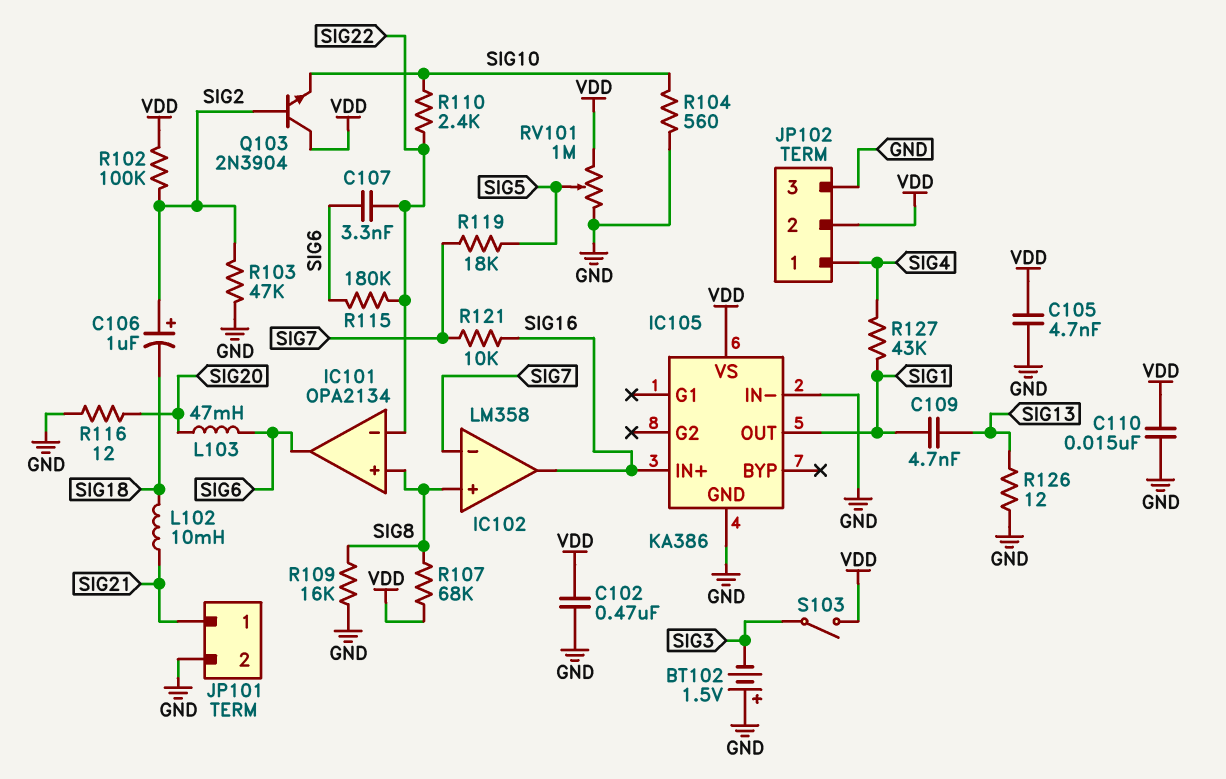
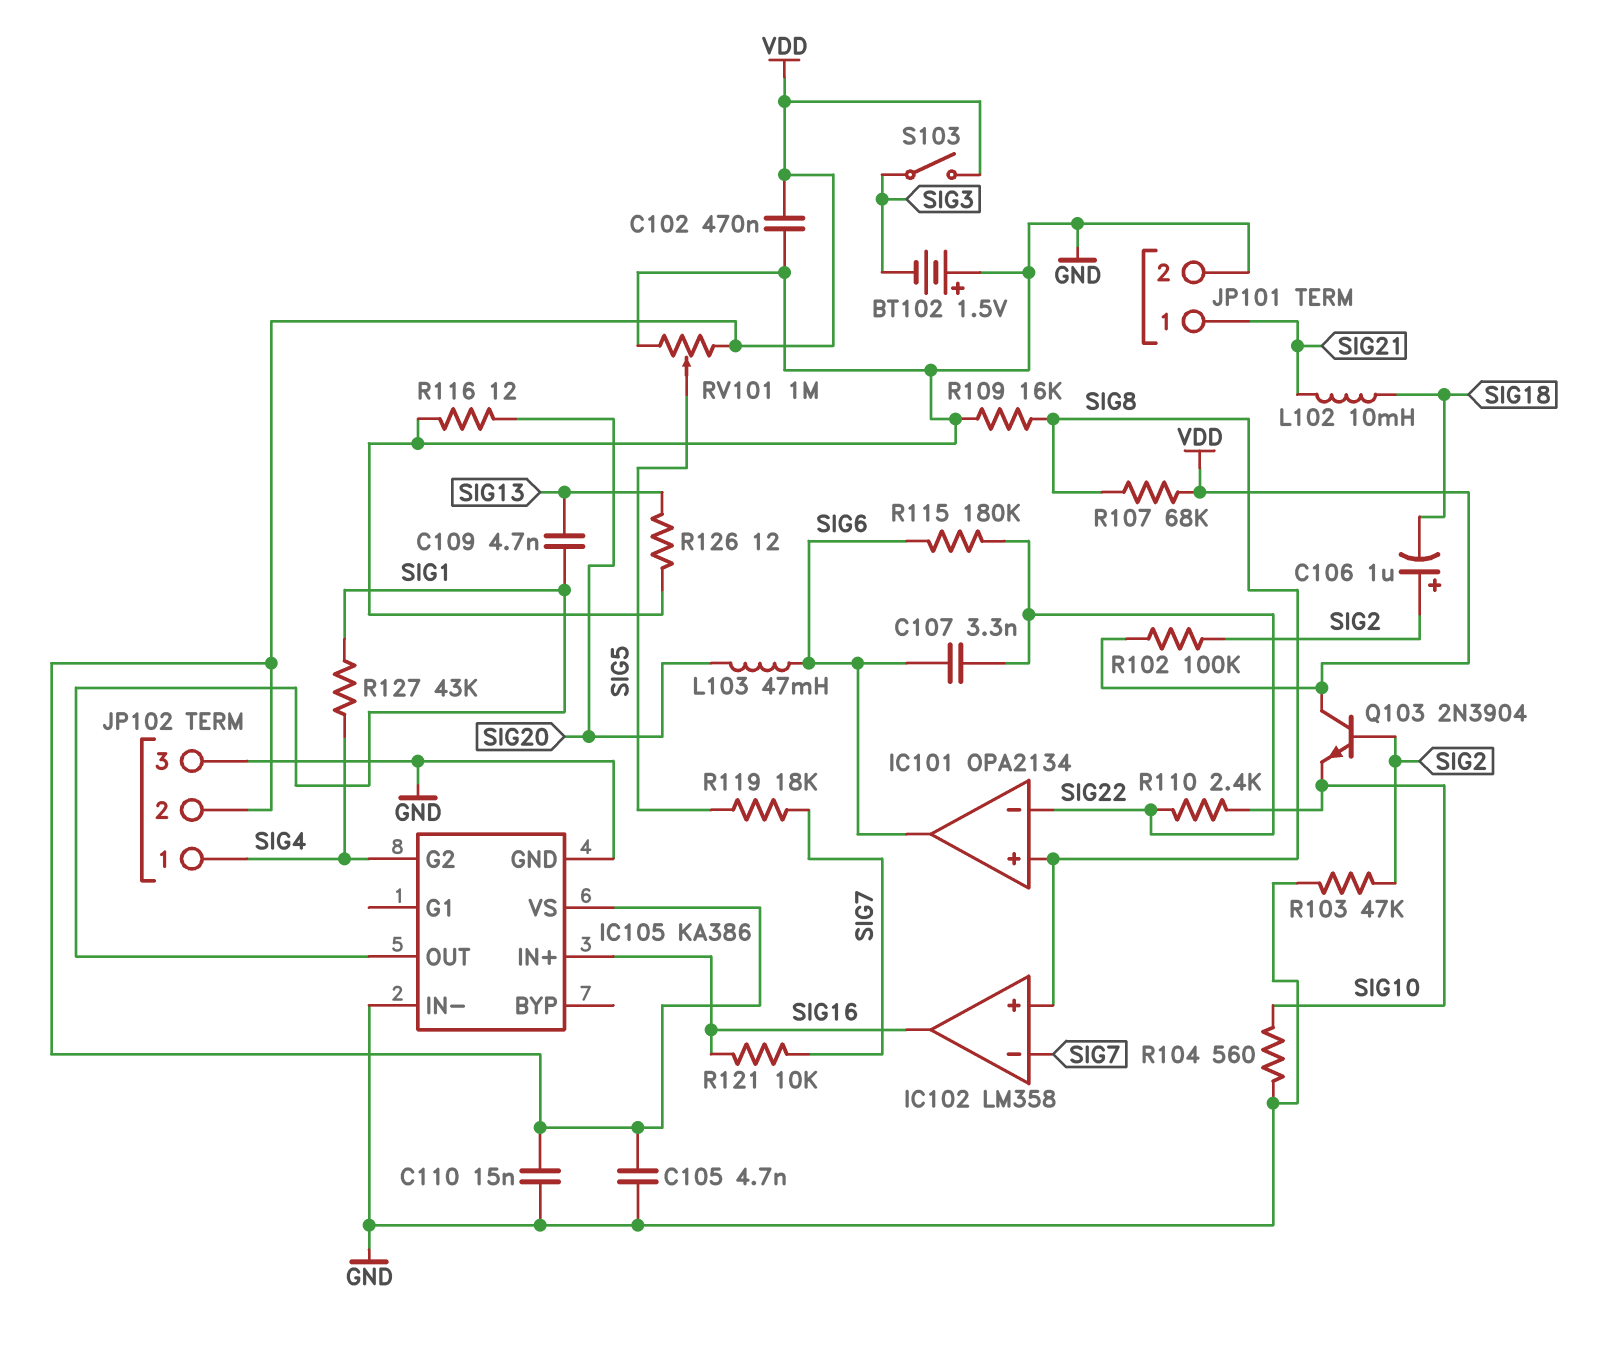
IC105 pin G2: none -> SIG4

